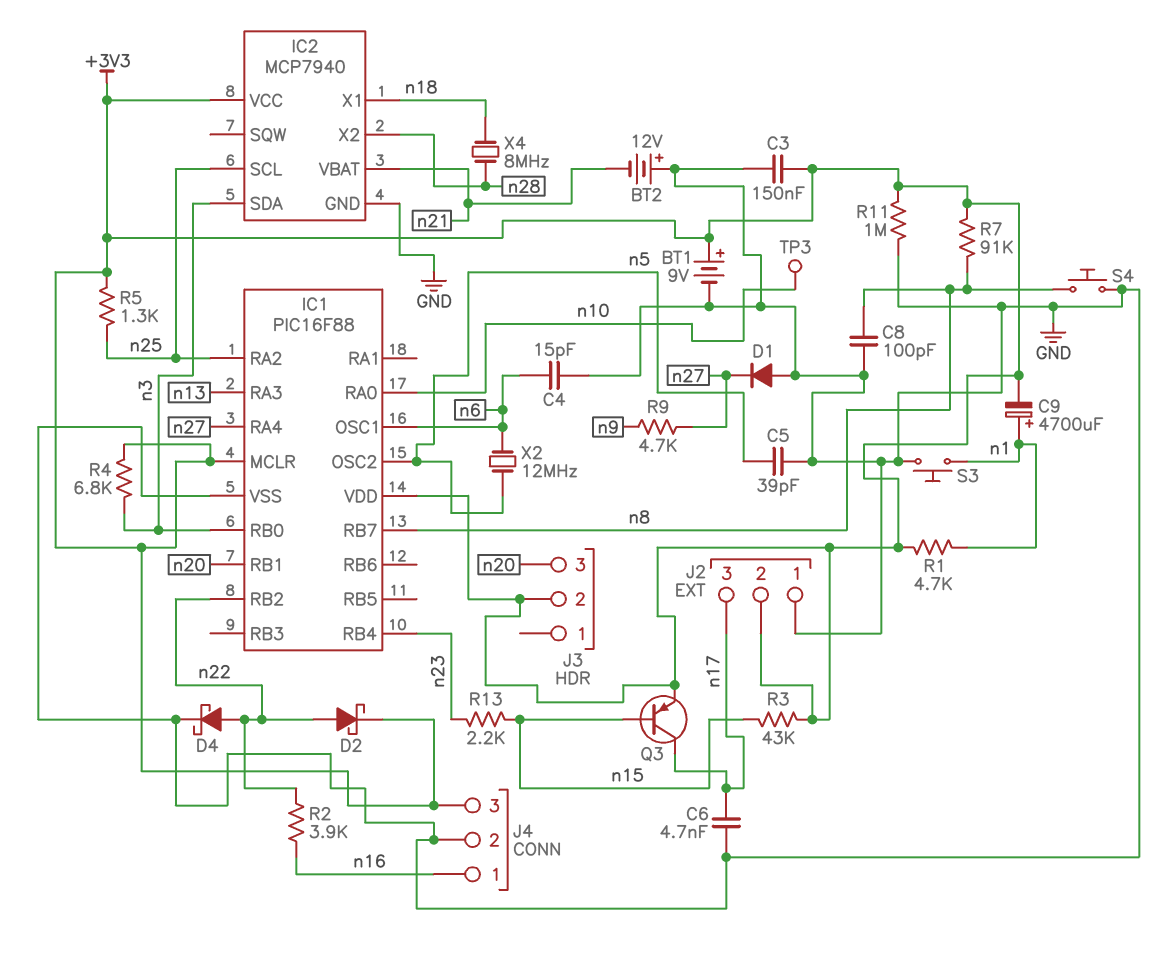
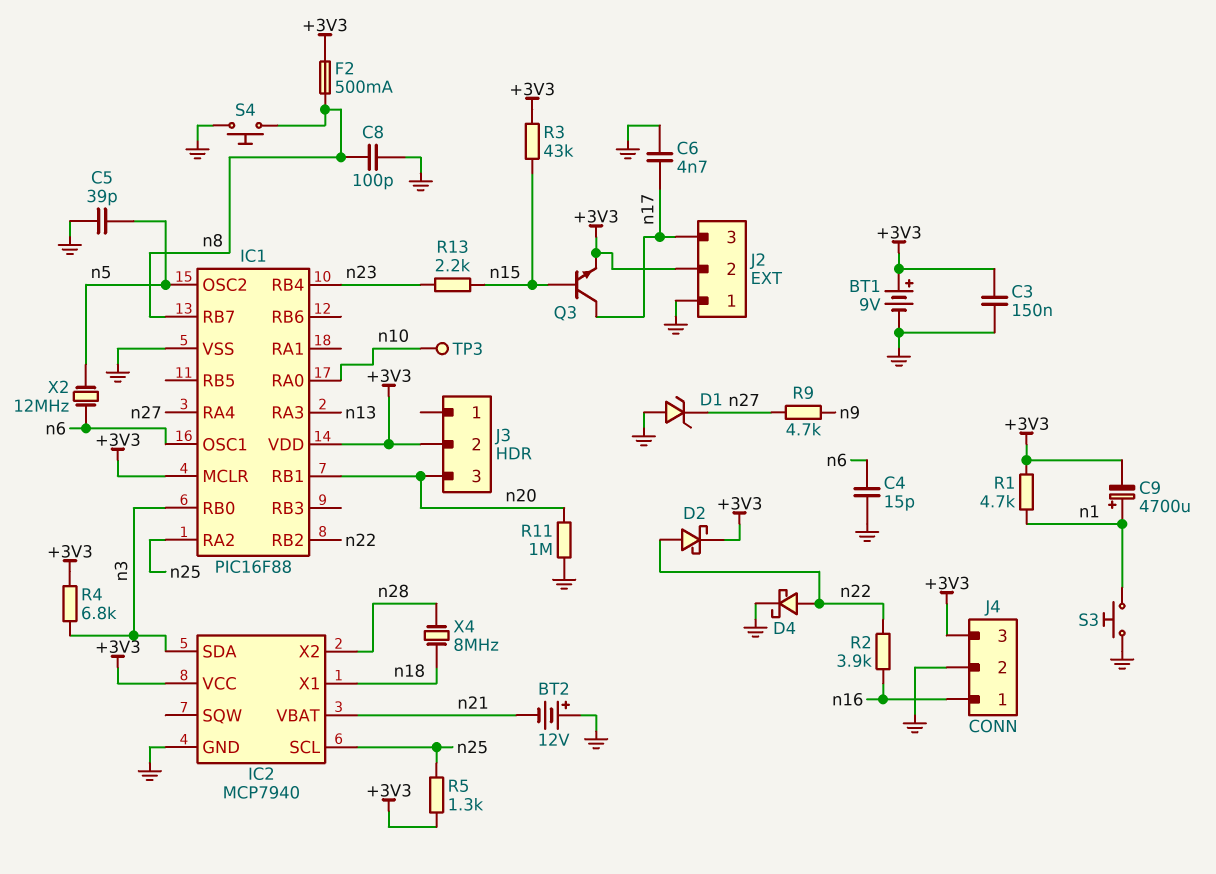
D1: diode (A GND, K n27) -> zener (A GND, K n27)
F2: none -> 500mA (+3V3, n8)
Q3: PNP (B n15, C n17, E +3V3) -> NPN (B n15, C n17, E +3V3)
R7: 91k (+3V3, n8) -> none
R11: 1M (+3V3, GND) -> 1M (GND, n20)

